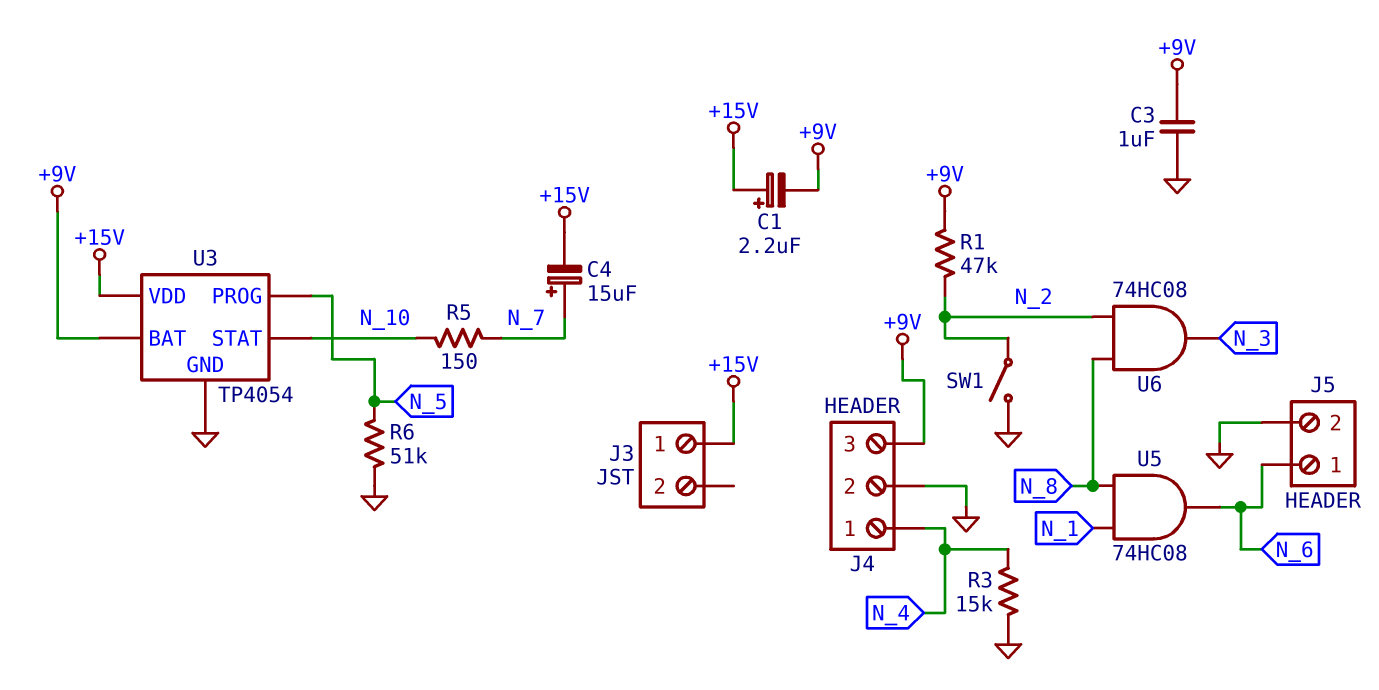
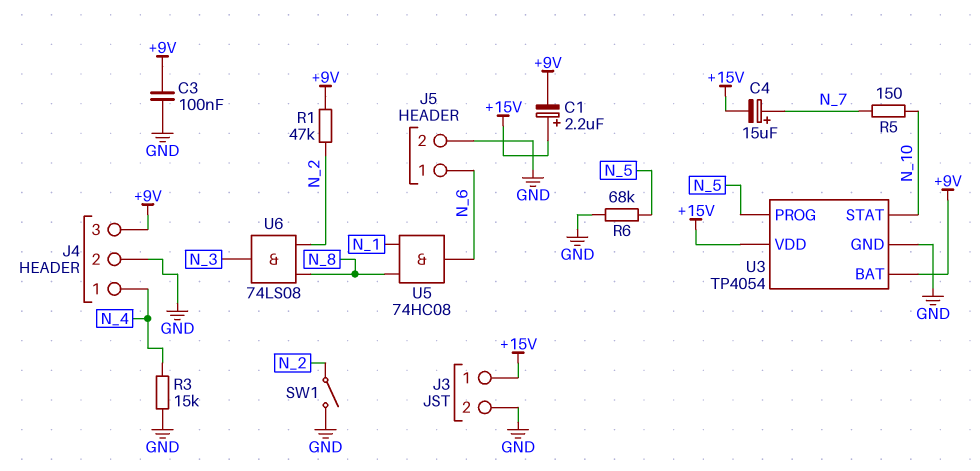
C3: 1uF (+9V, GND) -> 100nF (+9V, GND)
J3 pin 2: none -> GND
R6: 51k (GND, N_5) -> 68k (GND, N_5)
U6: AND 74HC08 (in N_2, in N_8, out N_3) -> AND 74LS08 (in N_2, in N_8, out N_3)

